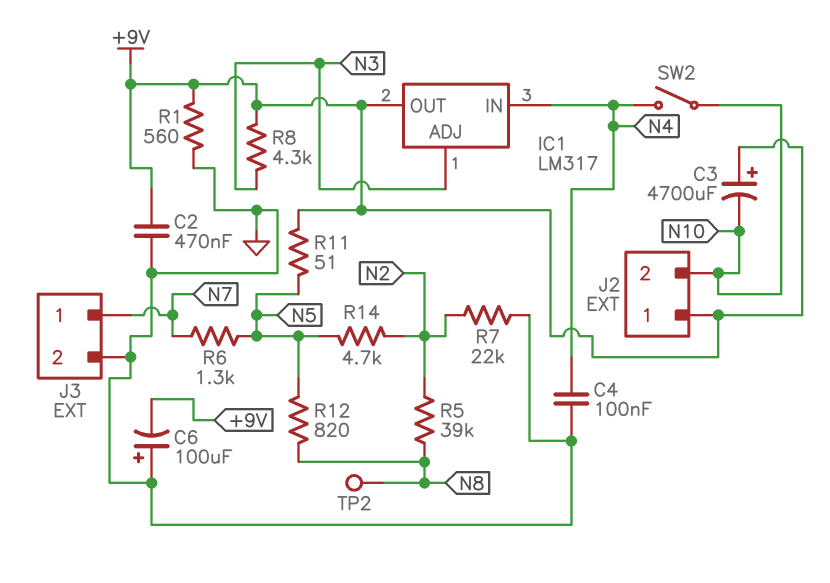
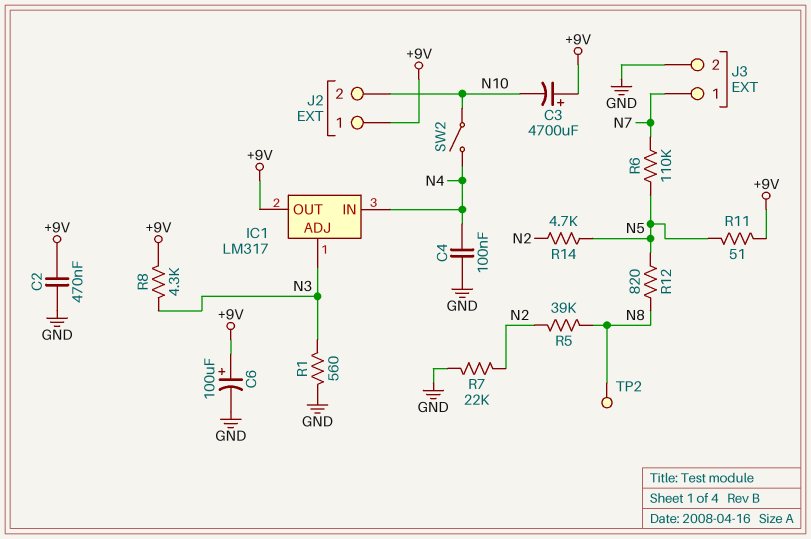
C6: 100uF (plus GND, minus +9V) -> 100uF (plus +9V, minus GND)
R1: 560 (+9V, GND) -> 560 (GND, N3)
R6: 1.3k (N5, N7) -> 110k (N5, N7)

